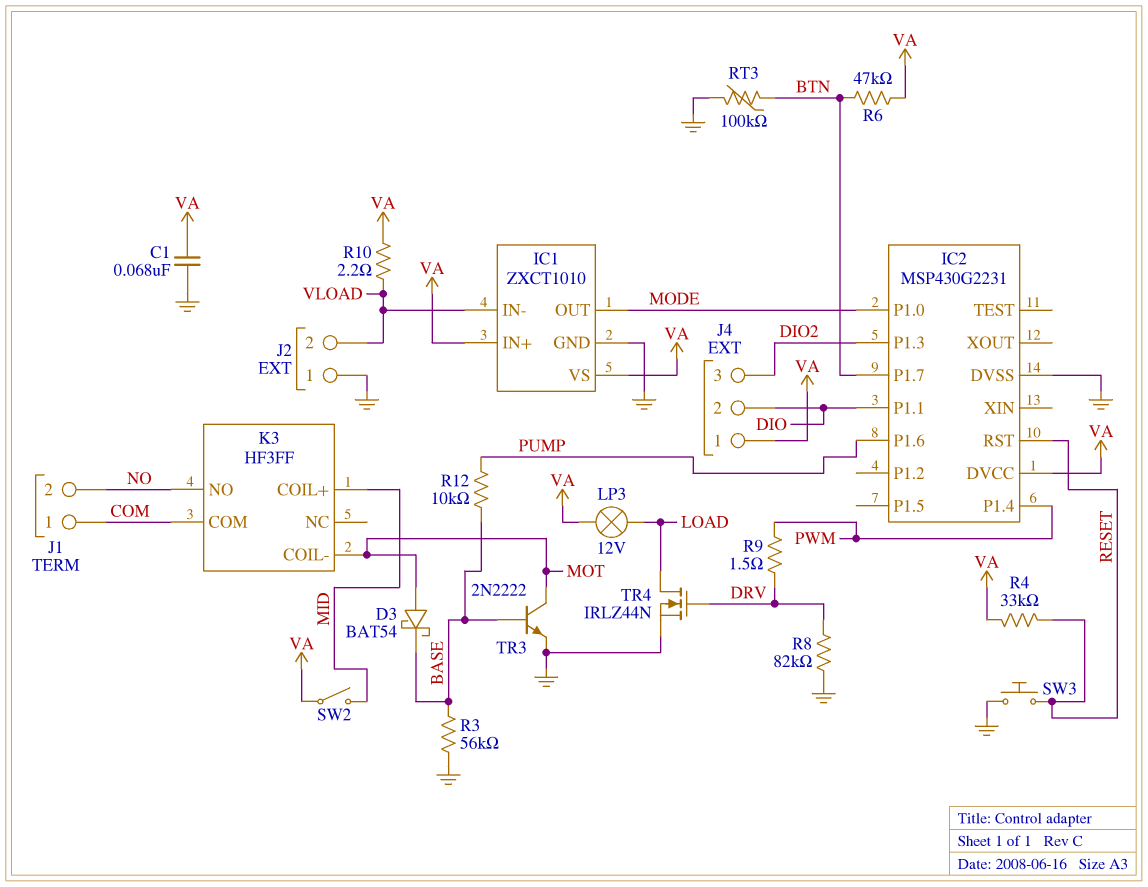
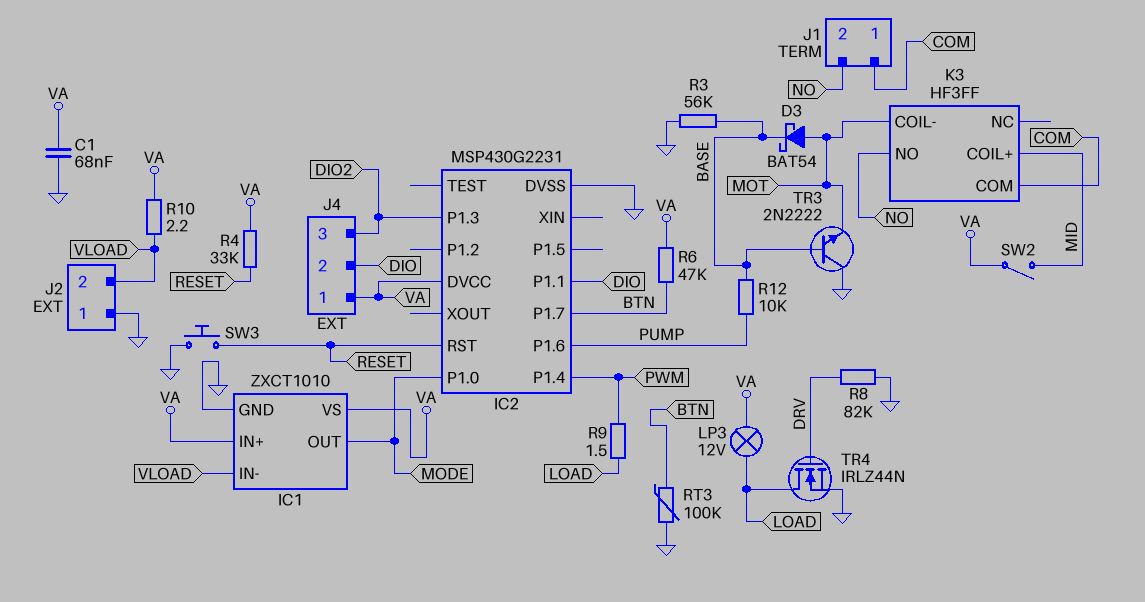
R9: 1.5 (DRV, PWM) -> 1.5 (LOAD, PWM)
TR3: NPN 2N2222 (B BASE, C MOT, E GND) -> NPN 2N2222 (B BASE, C GND, E MOT)

